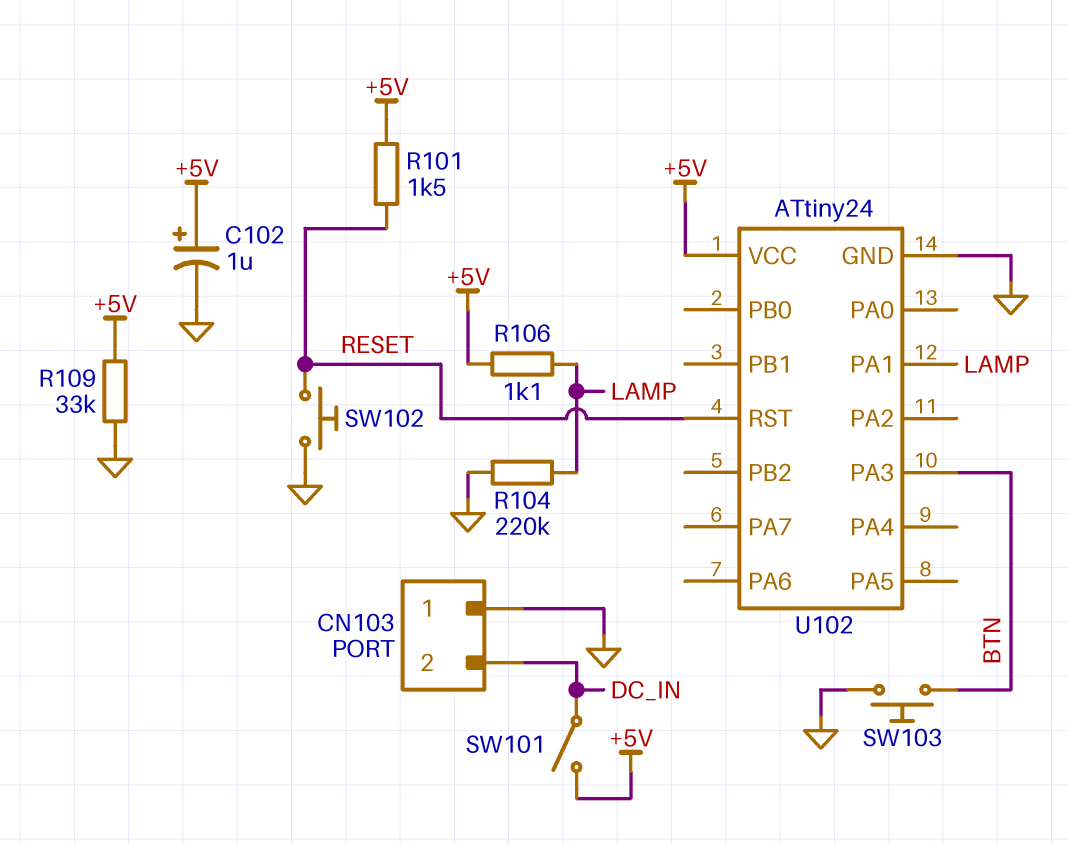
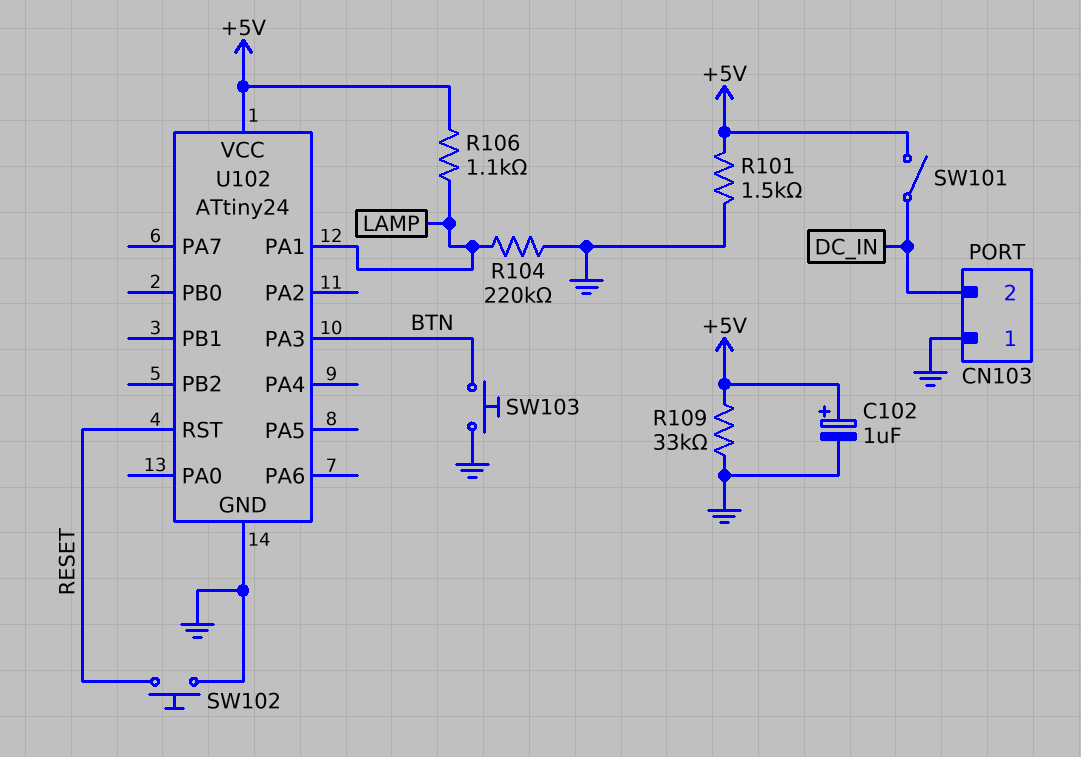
R101: 1.5k (+5V, RESET) -> 1.5k (+5V, GND)

